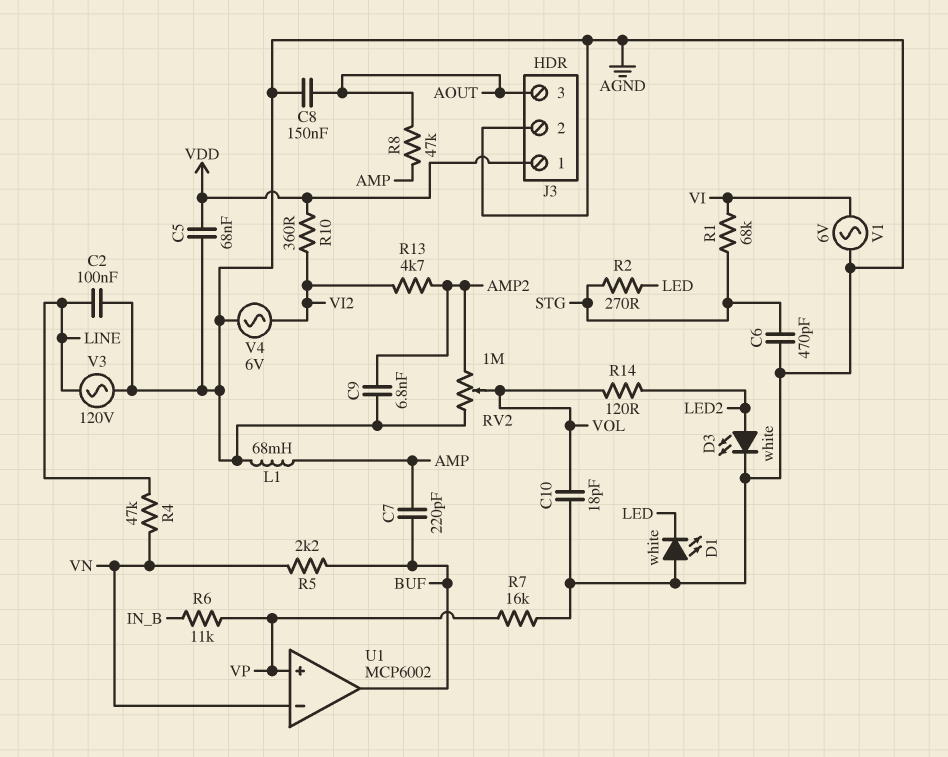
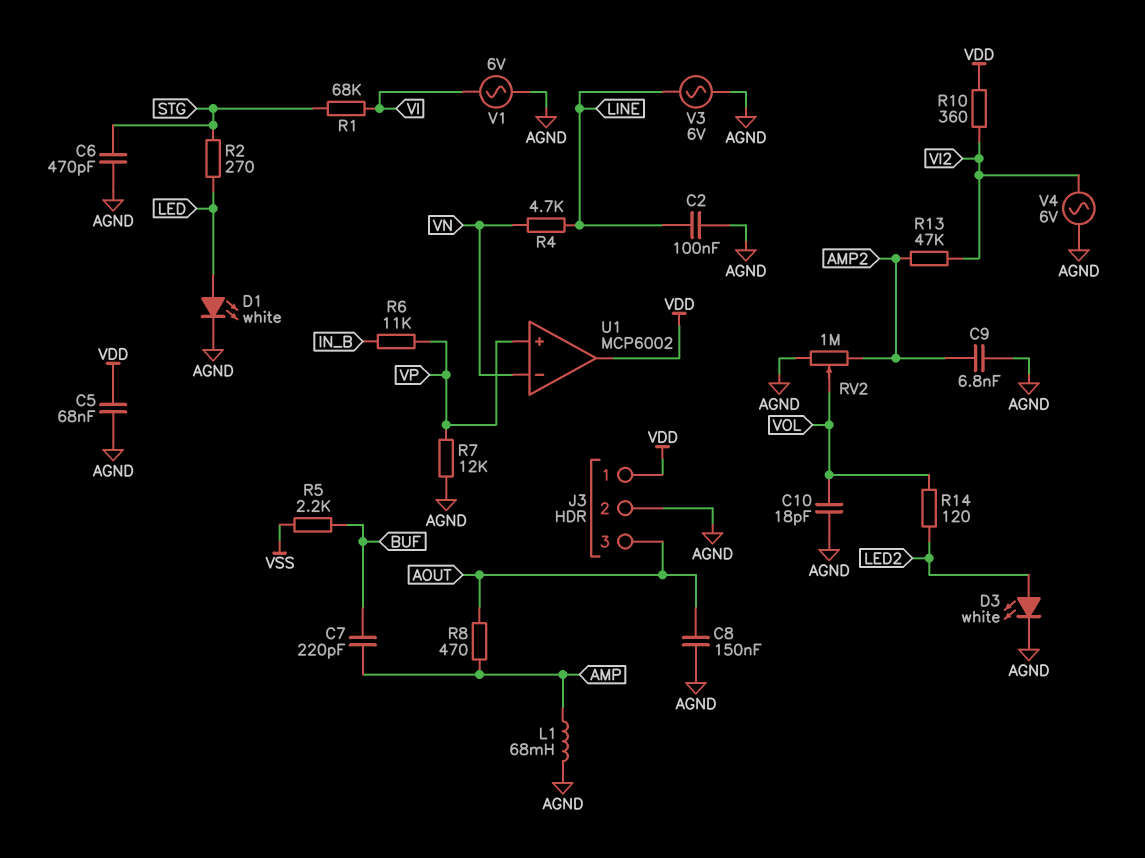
D1: LED white (A AGND, K LED) -> LED white (A LED, K AGND)
R4: 47k (LINE, VN) -> 4.7k (LINE, VN)
R5: 2.2k (BUF, VN) -> 2.2k (BUF, VSS)
R7: 16k (AGND, VP) -> 12k (AGND, VP)
R8: 47k (AMP, AOUT) -> 470 (AMP, AOUT)
R13: 4.7k (AMP2, VI2) -> 47k (AMP2, VI2)
U1 pin out: BUF -> VDD
V3: AC 120V (AGND, LINE) -> AC 6V (AGND, LINE)

